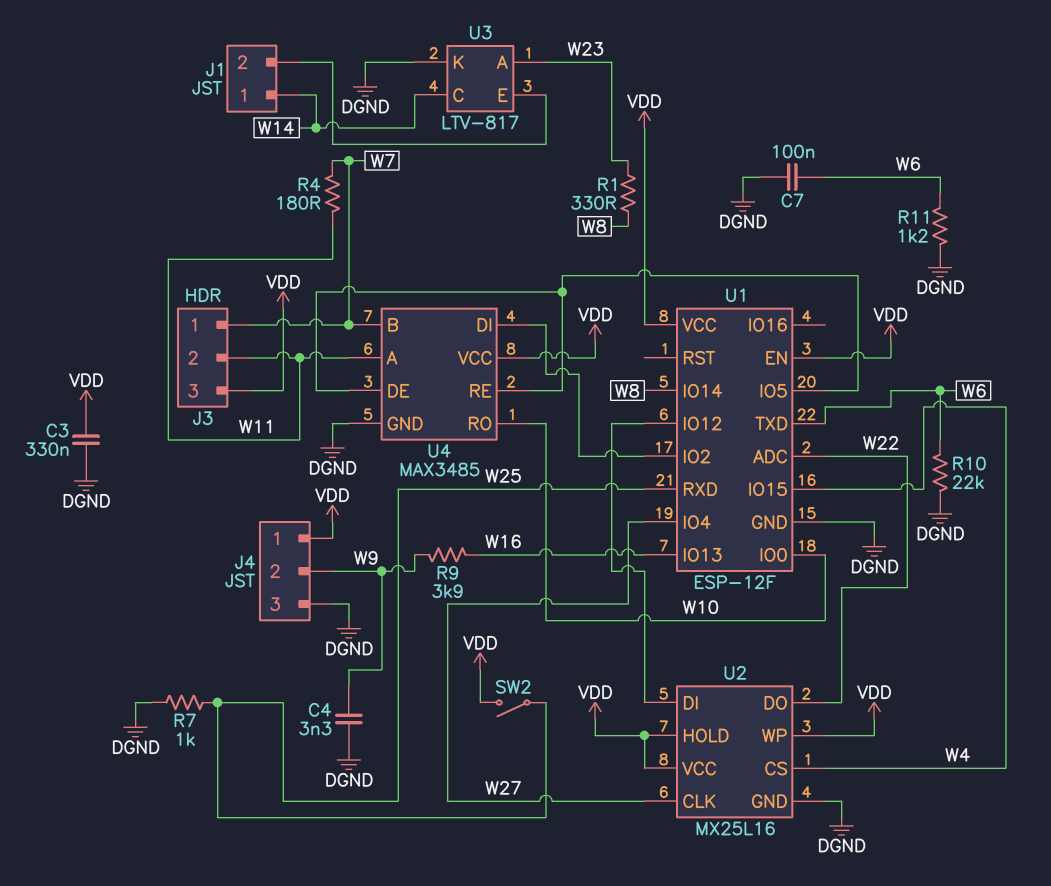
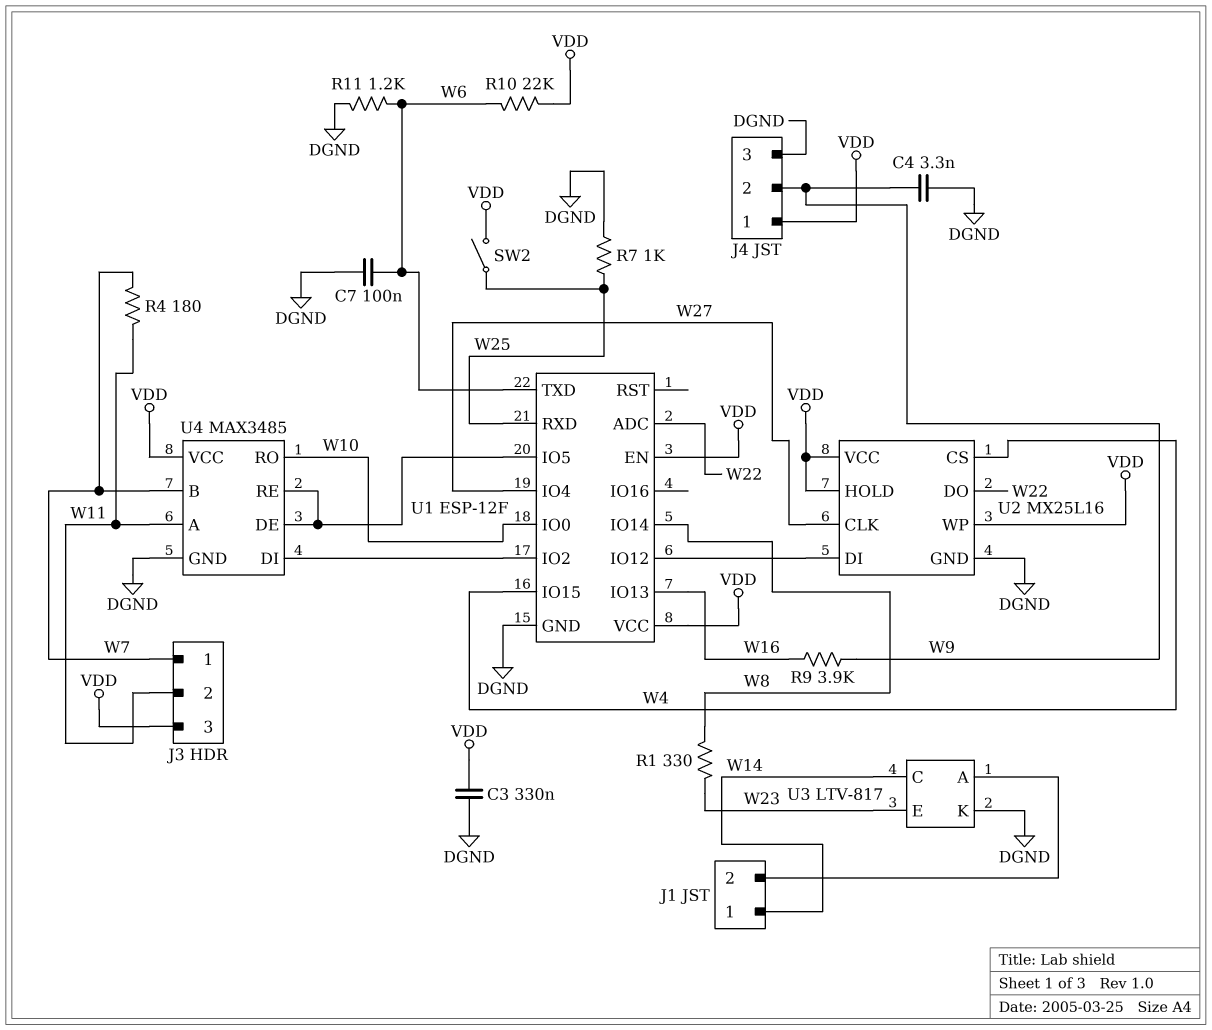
R10: 22k (DGND, W6) -> 22k (VDD, W6)
U3 pin A: W23 -> J1/2
U3 pin E: J1/2 -> W23

